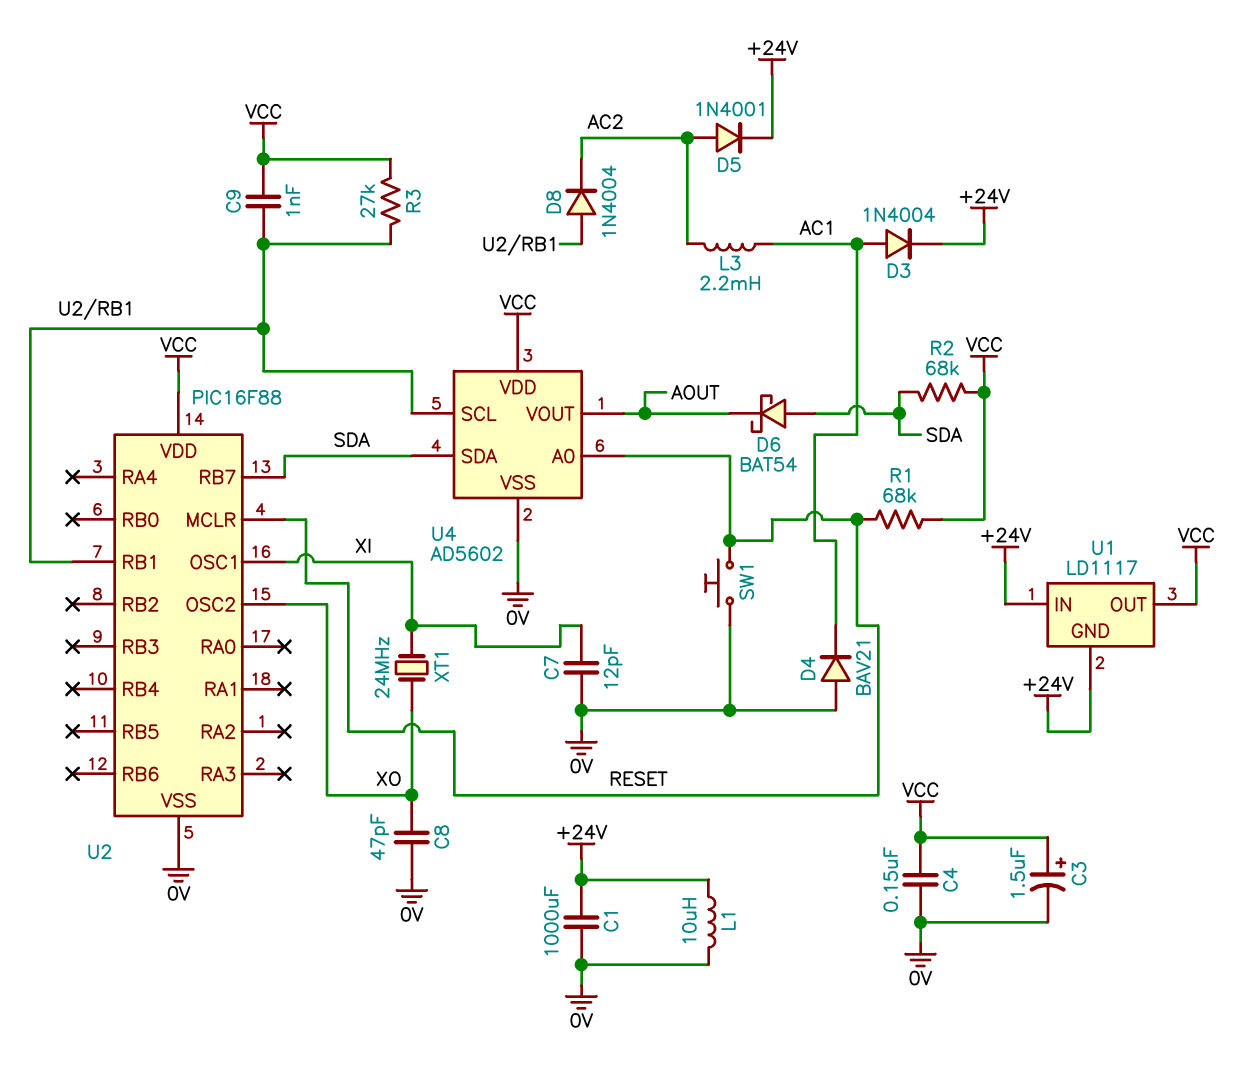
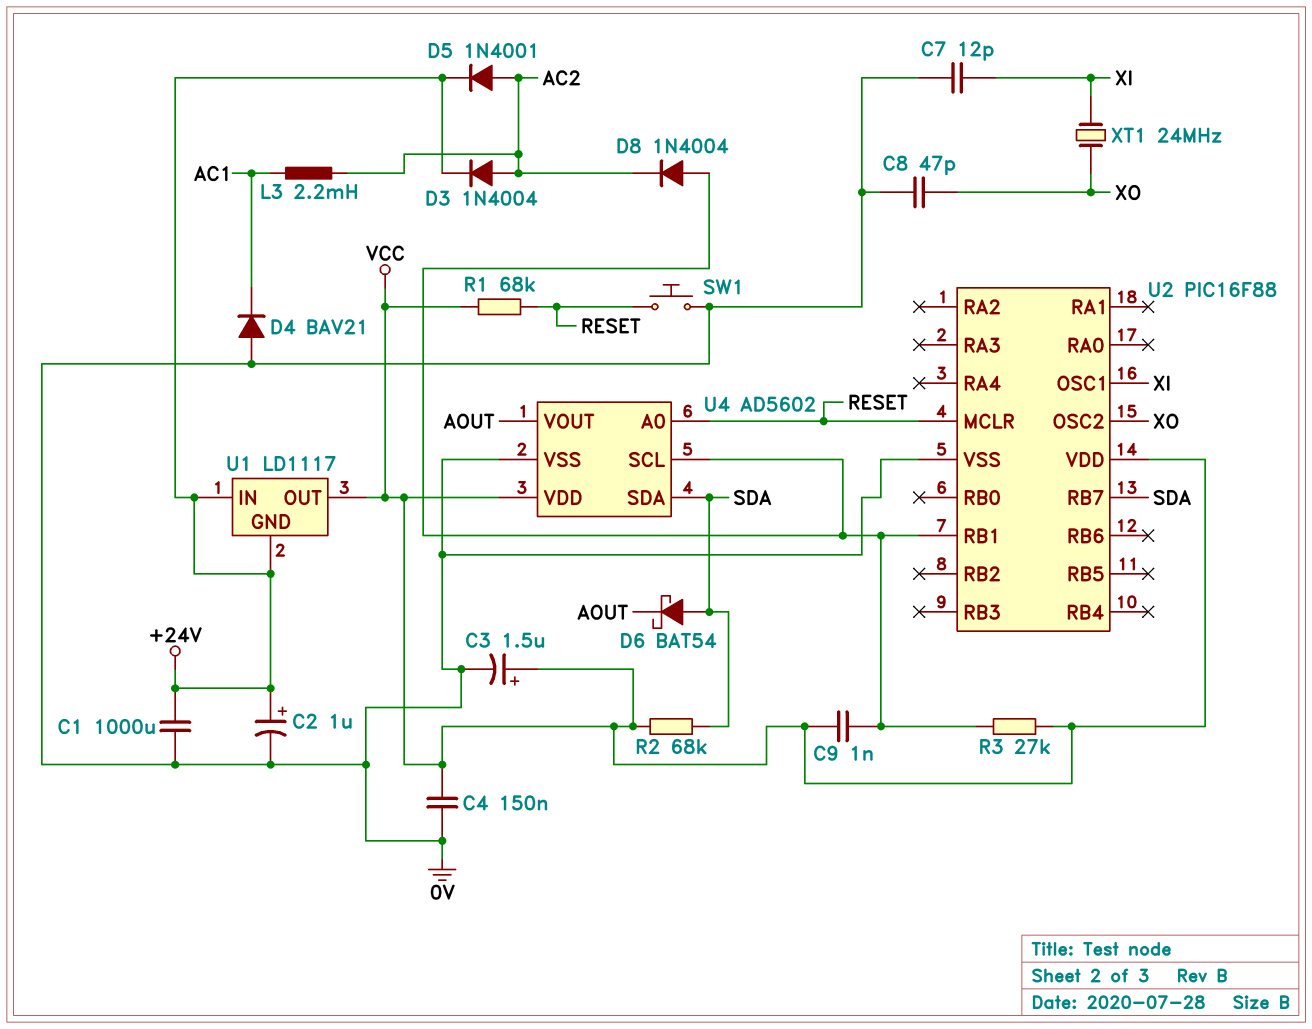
C2: none -> 1uF (plus +24V, minus 0V)
D3: diode 1N4004 (A AC1, K +24V) -> diode 1N4004 (A AC2, K +24V)
L1: 10uH (+24V, 0V) -> none

